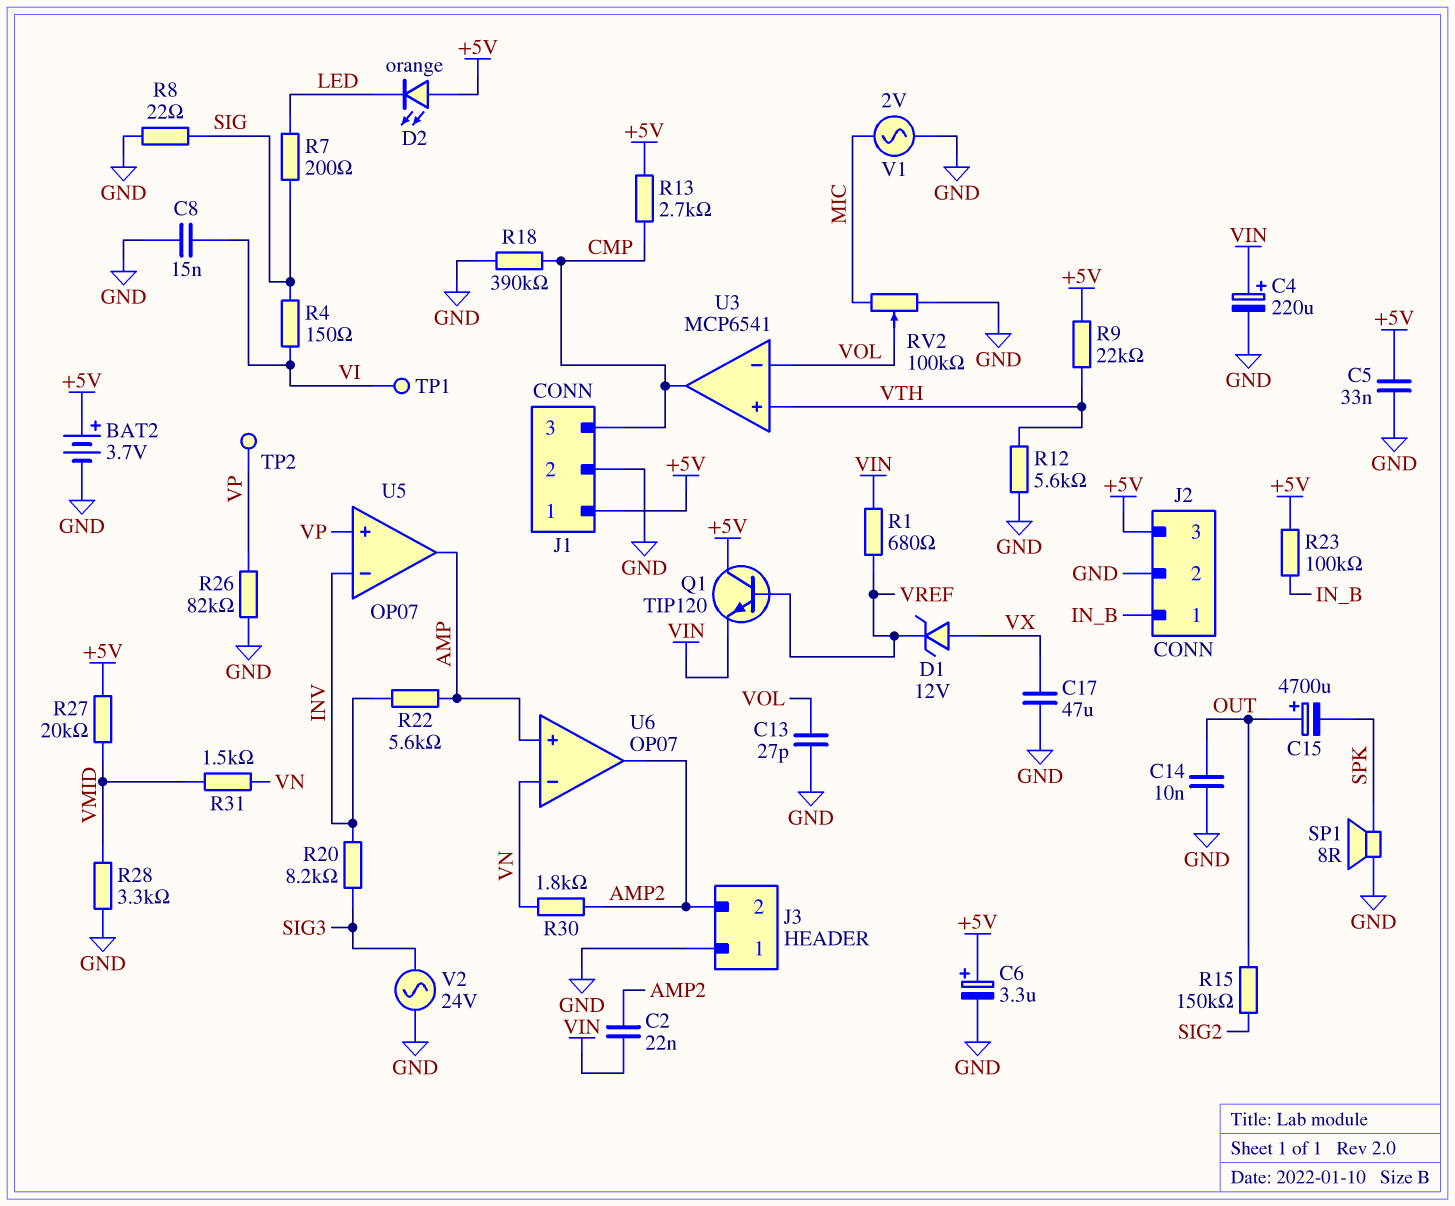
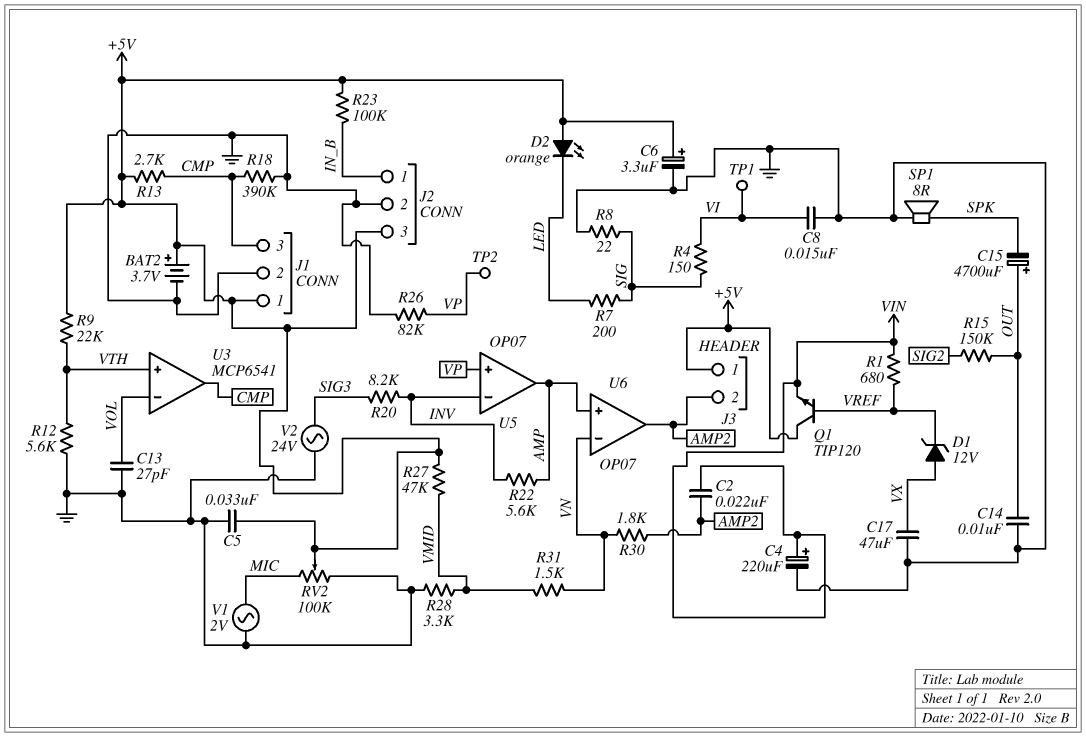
J3 pin 1: GND -> +5V
R27: 20k (+5V, VMID) -> 47k (+5V, VMID)
RV2: 100k (GND, MIC, wiper VOL) -> 100k (GND, MIC, wiper +5V)

